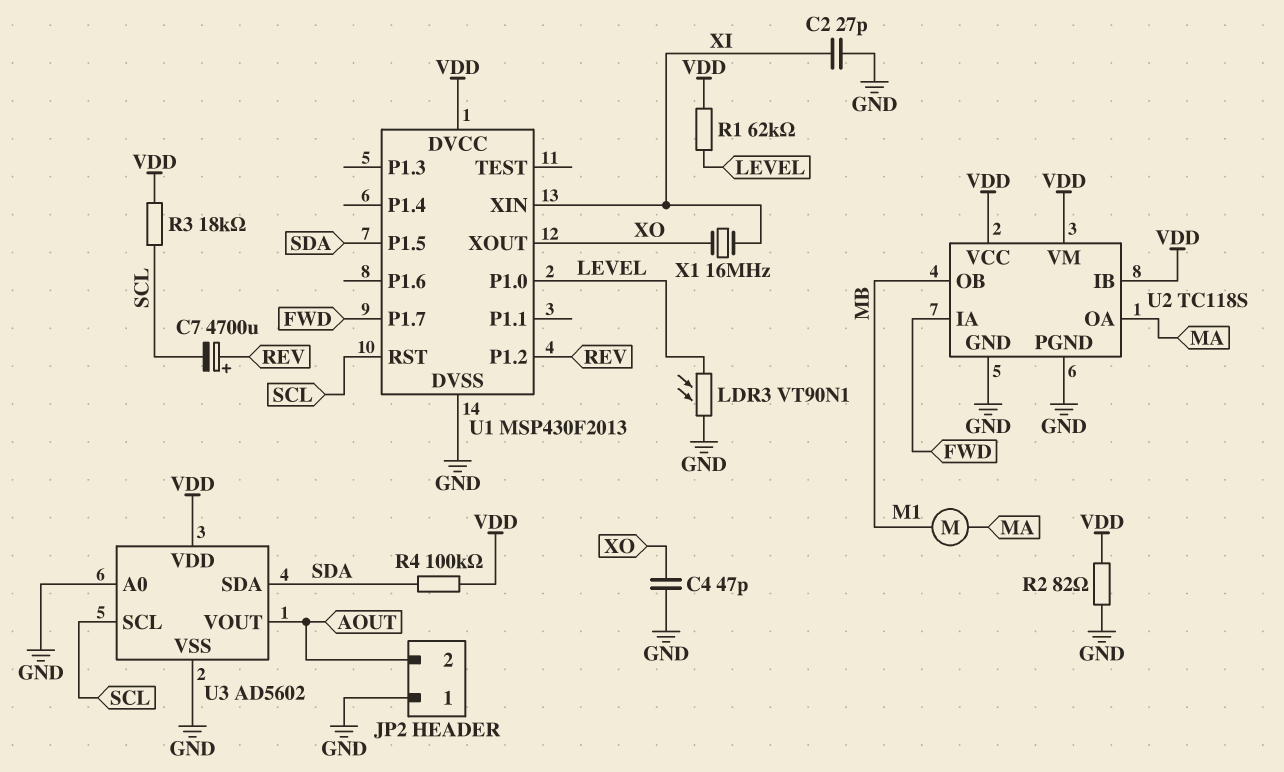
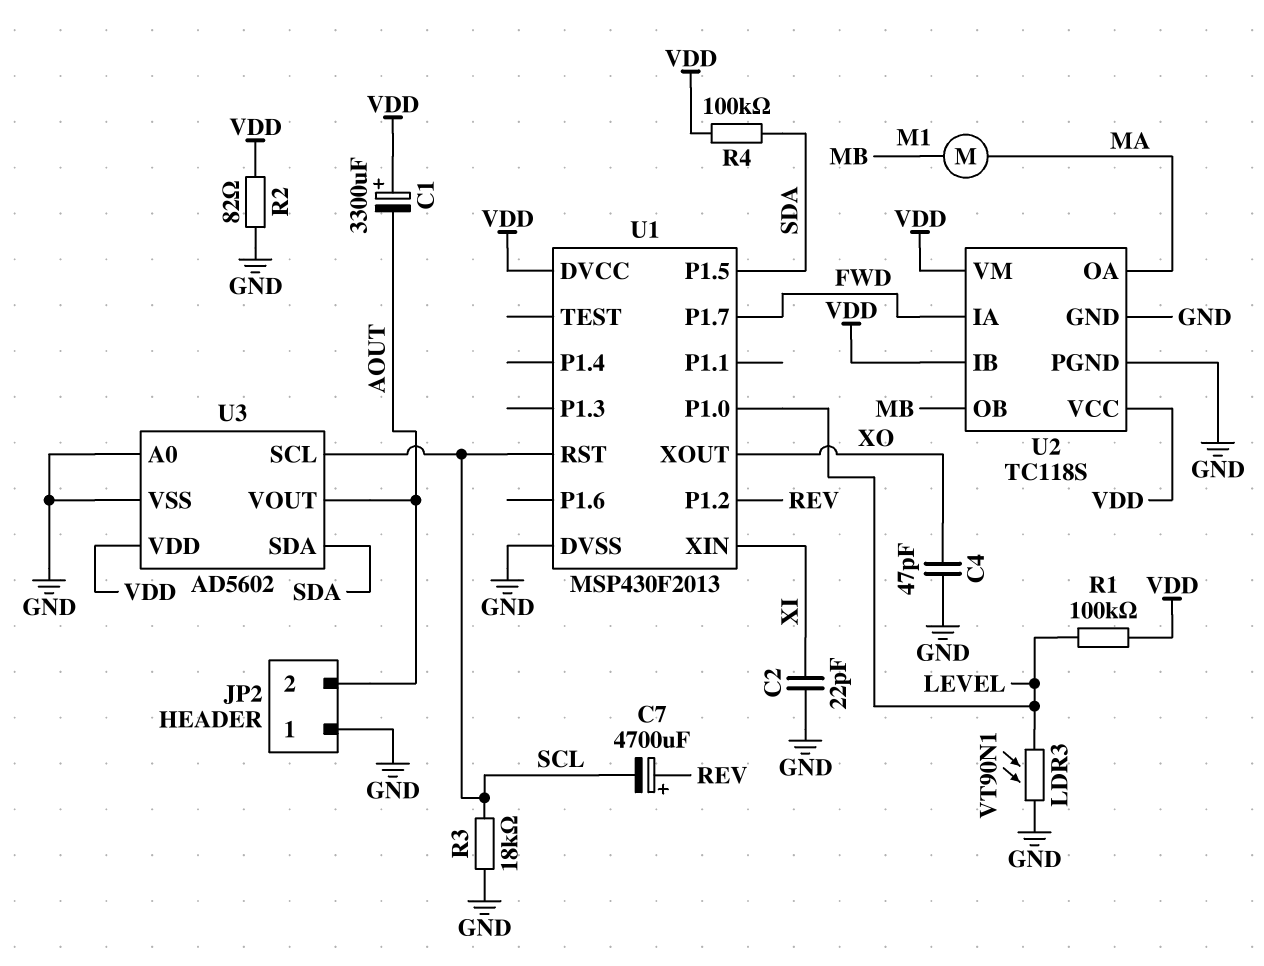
C1: none -> 3300uF (plus VDD, minus AOUT)
C2: 27pF (GND, XI) -> 22pF (GND, XI)
R1: 62k (LEVEL, VDD) -> 100k (LEVEL, VDD)
R3: 18k (SCL, VDD) -> 18k (GND, SCL)
X1: 16MHz (XI, XO) -> none

